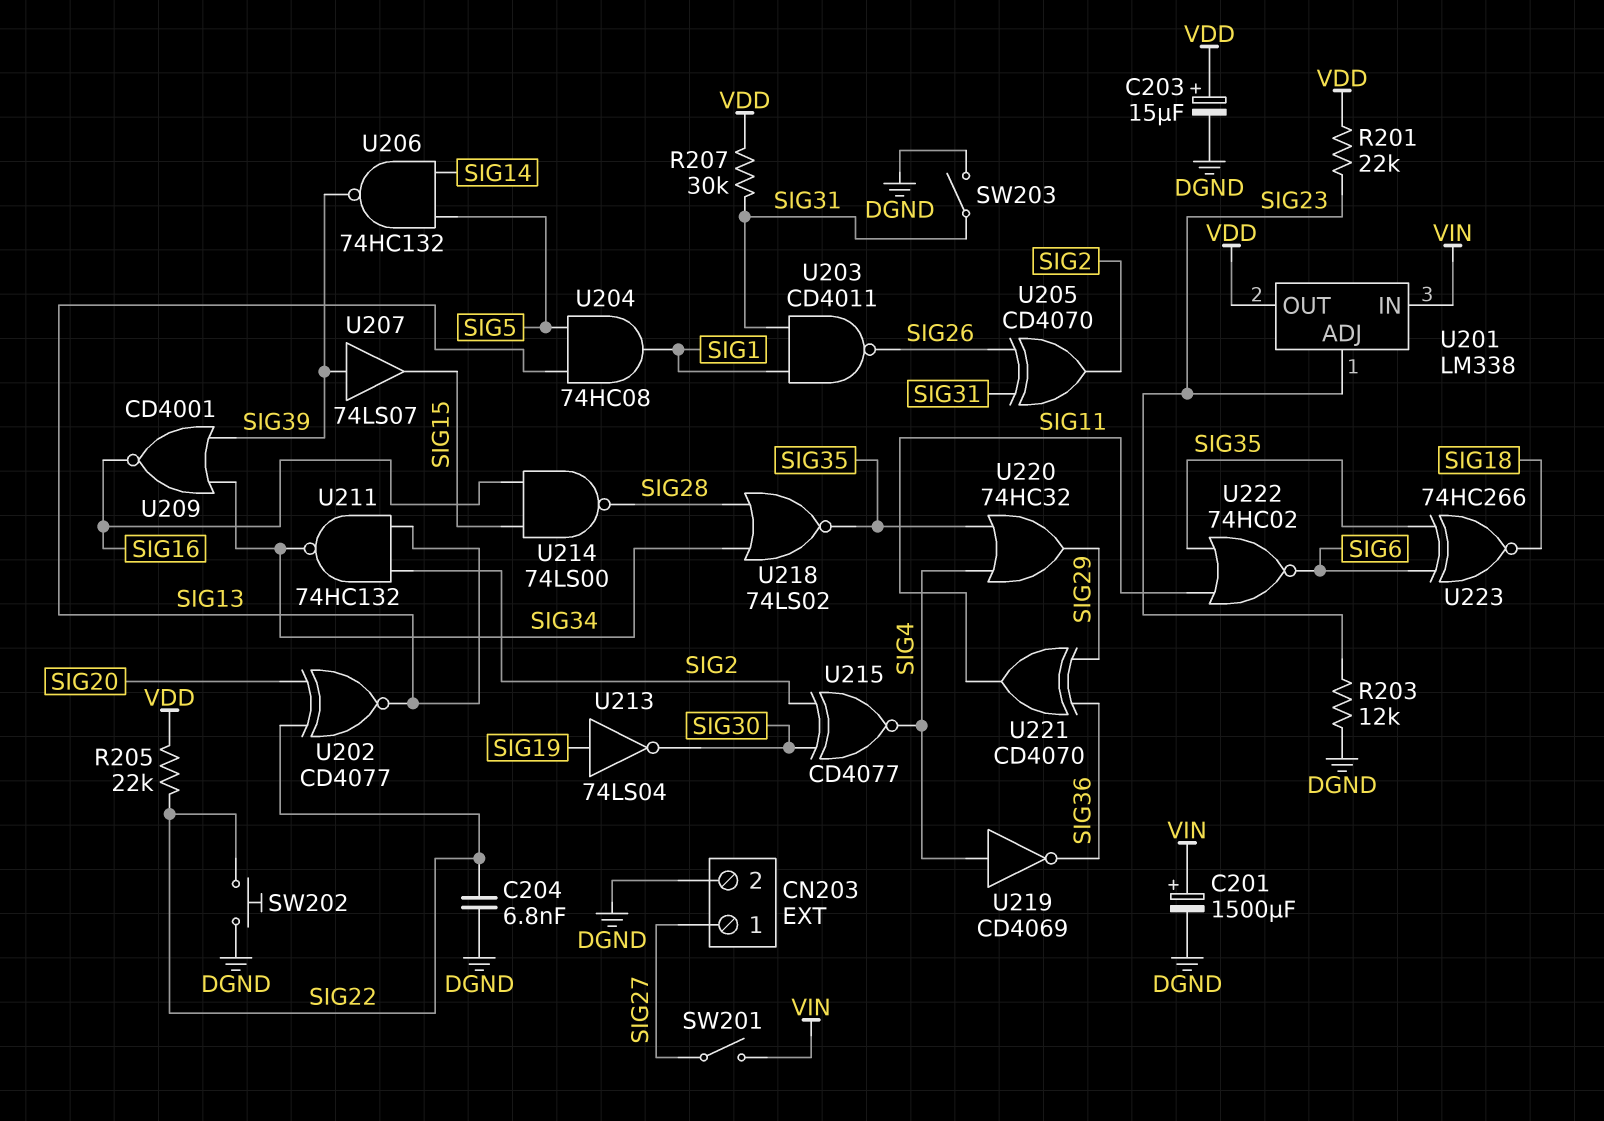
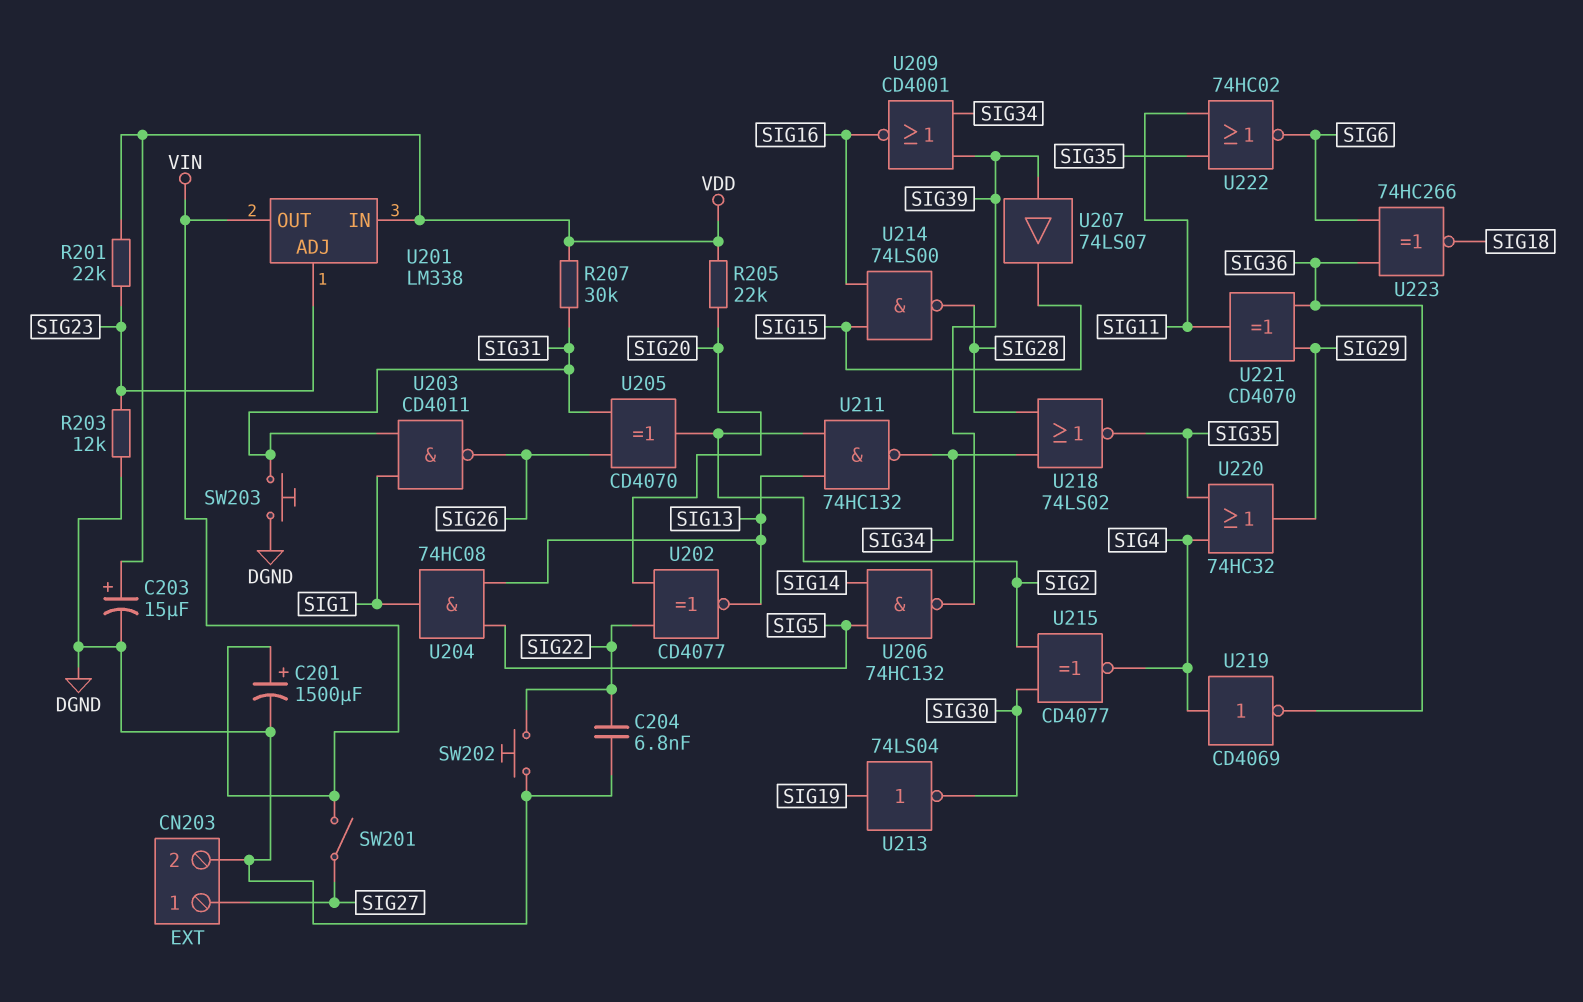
R205: 22k (SIG22, VDD) -> 22k (SIG20, VDD)
SW203: switch (DGND, SIG31) -> button (DGND, SIG31)
U201 pin IN: VIN -> VDD
U201 pin OUT: VDD -> VIN
U223: XNOR 74HC266 (in SIG6, in SIG35, out SIG18) -> XNOR 74HC266 (in SIG6, in SIG36, out SIG18)

